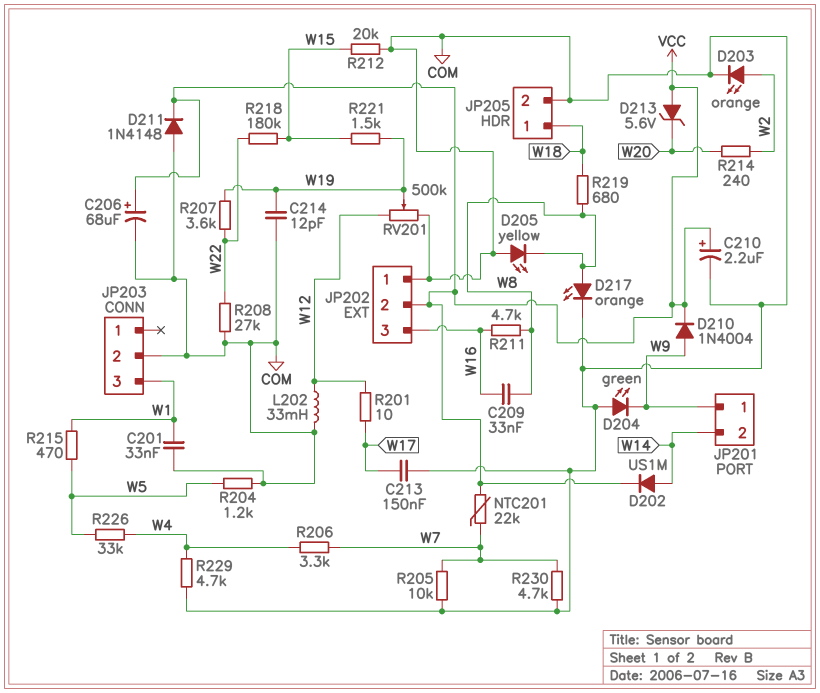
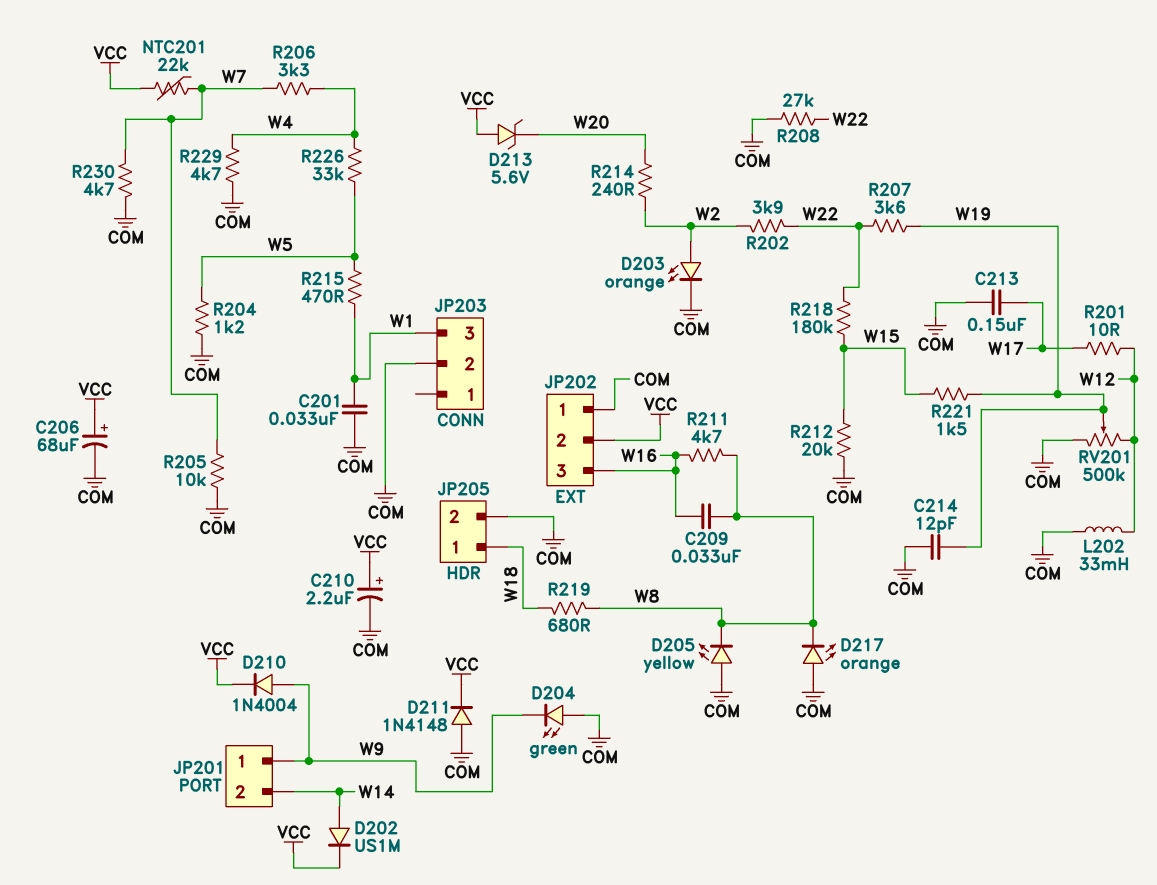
D217: LED orange (A W8, K COM) -> LED orange (A COM, K W8)
R202: none -> 3.9k (W2, W22)

